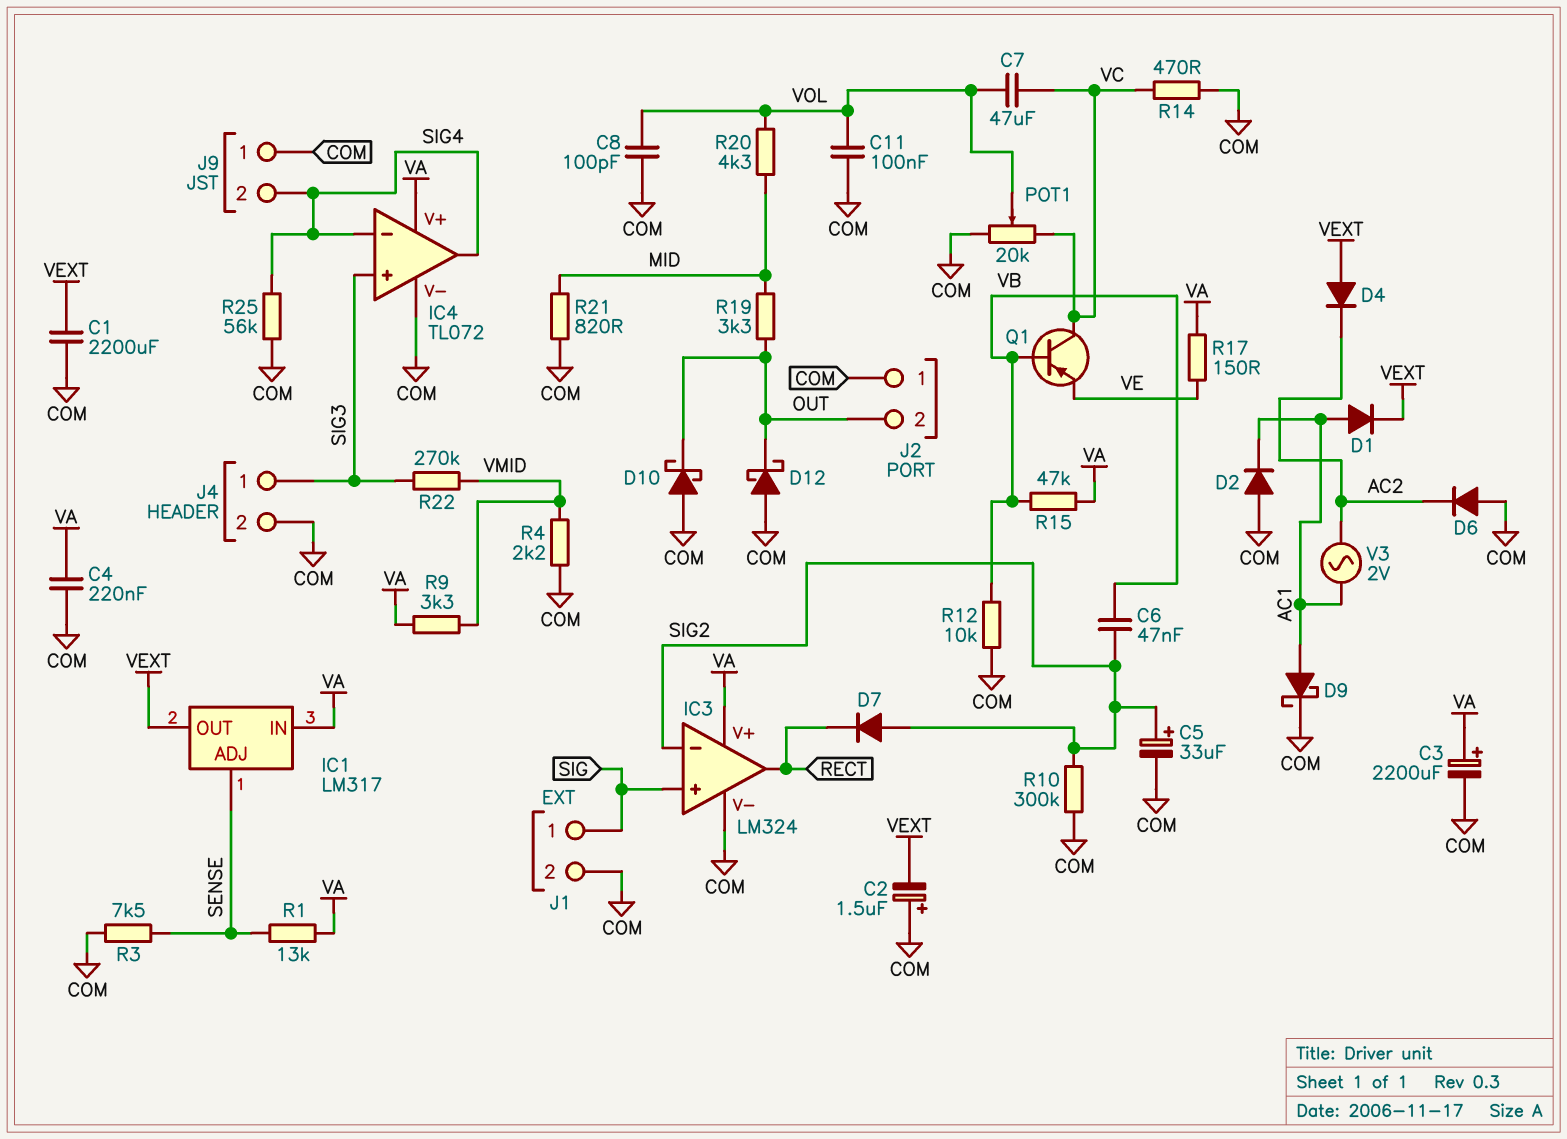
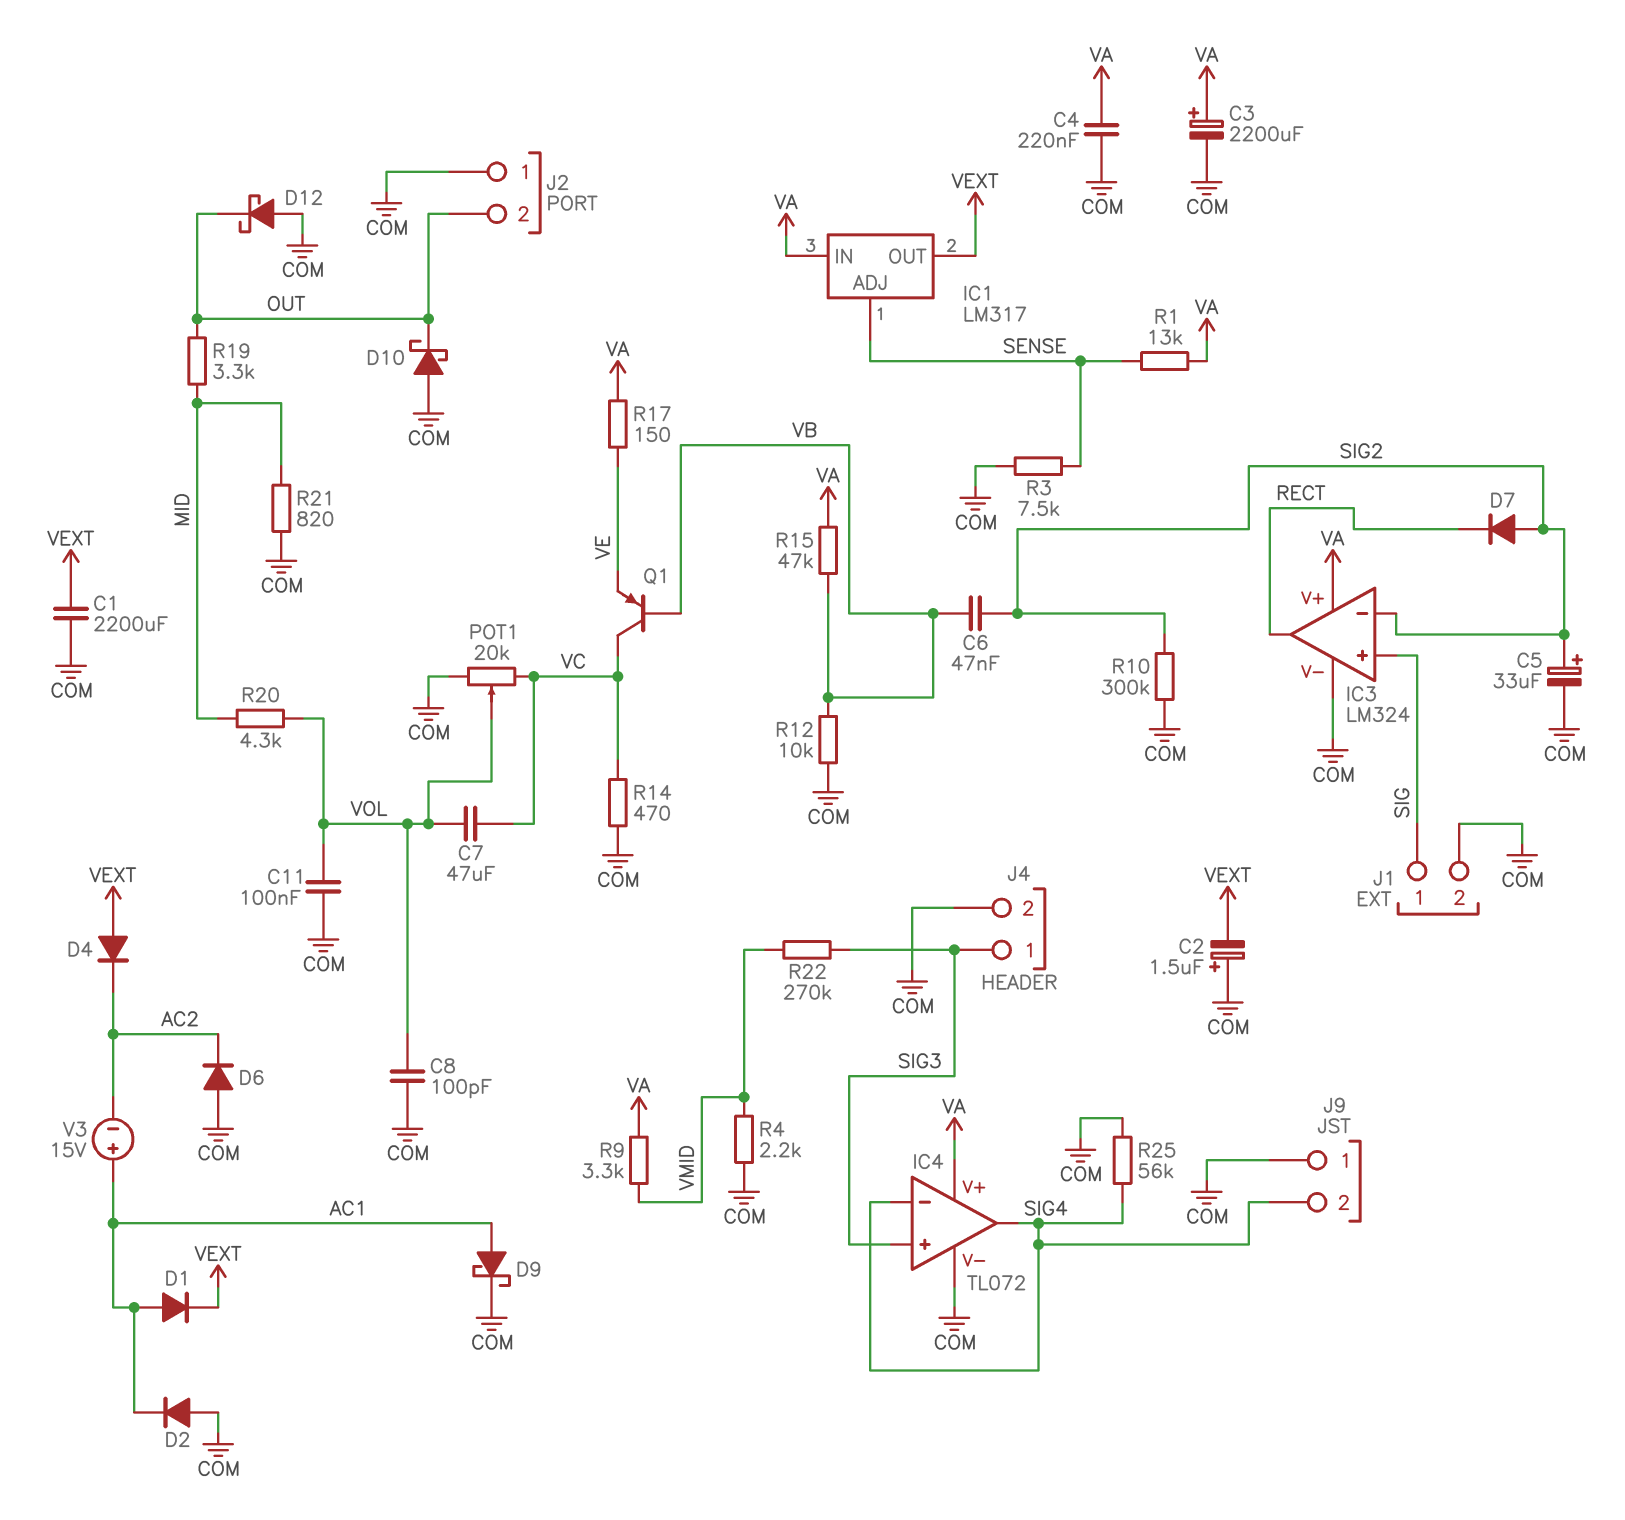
V3: AC 2V (AC1, AC2) -> 15V (plus AC1, minus AC2)

